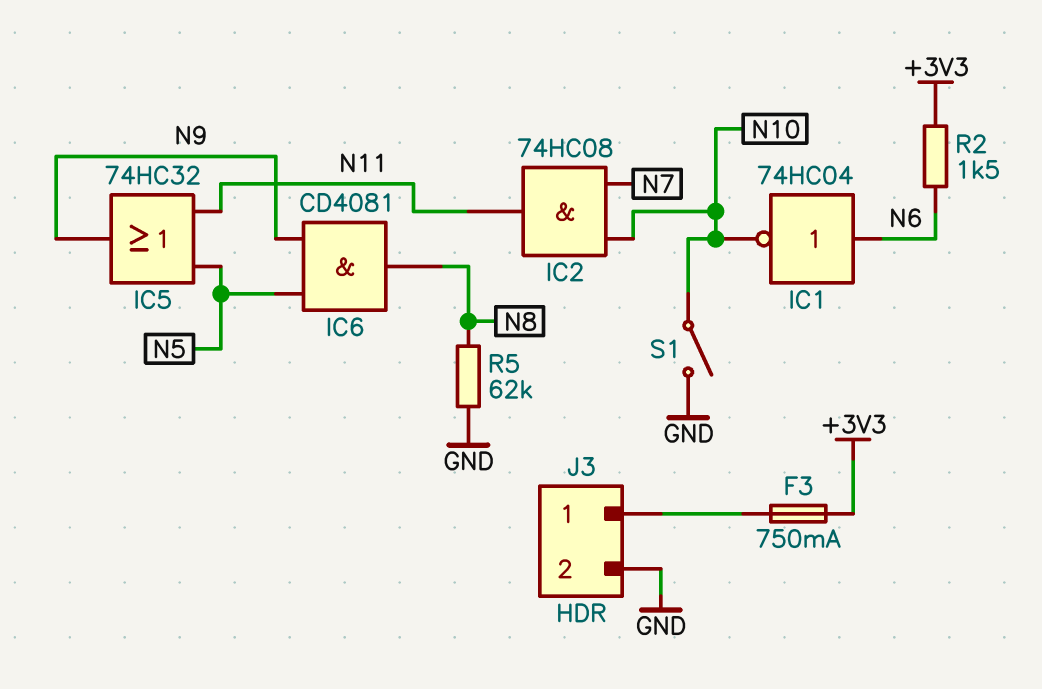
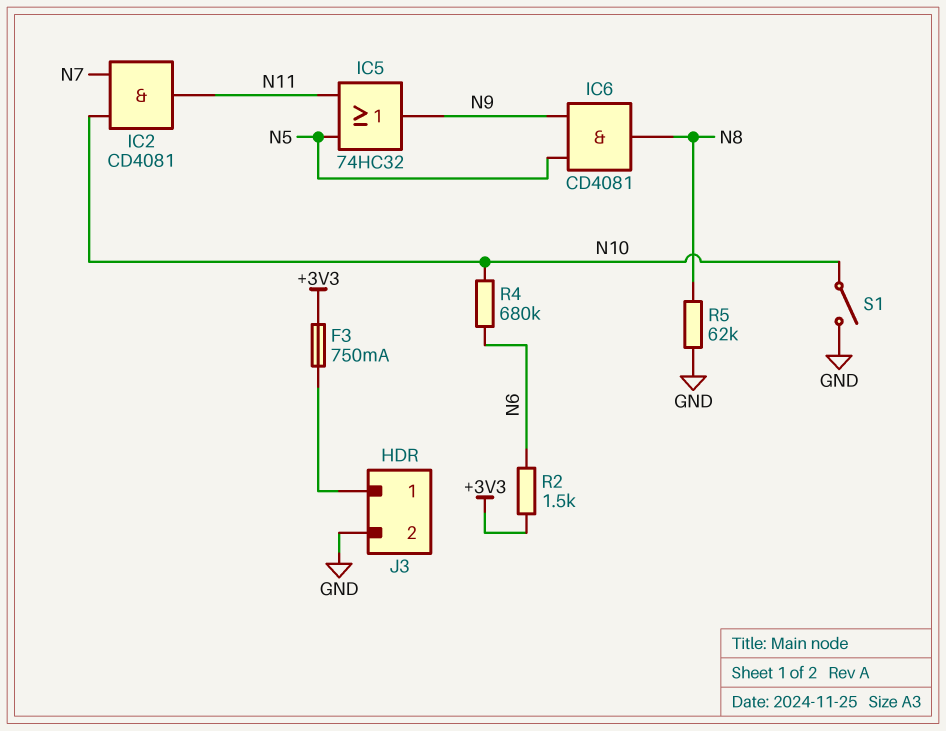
IC1: NOT 74HC04 (in N6, out N10) -> none
IC2: AND 74HC08 (in N7, in N10, out N11) -> AND CD4081 (in N7, in N10, out N11)
R4: none -> 680k (N6, N10)

